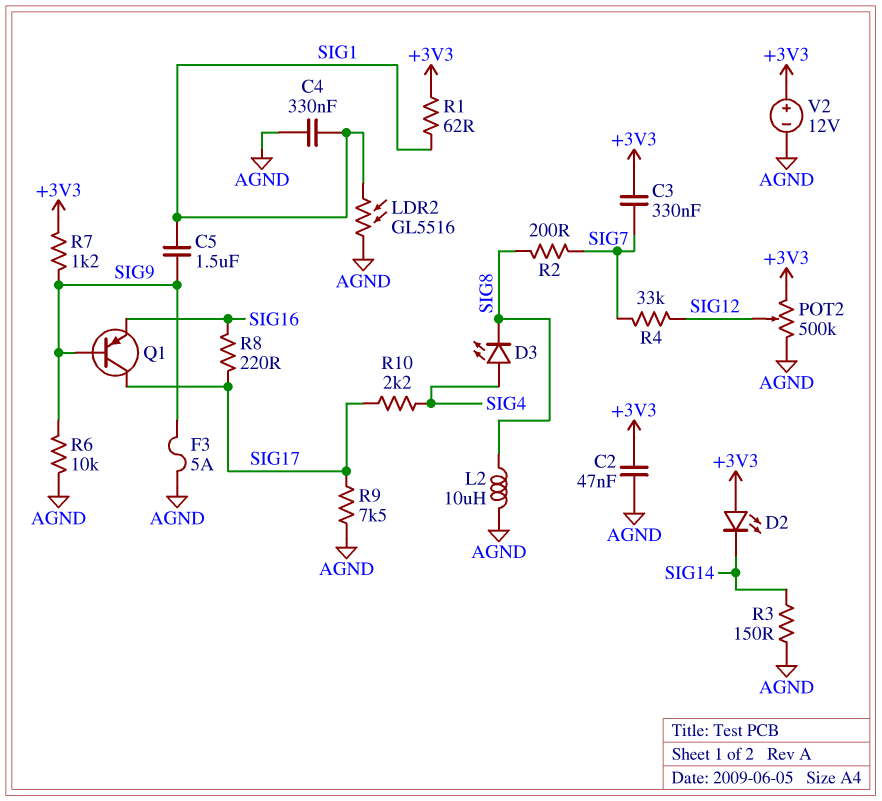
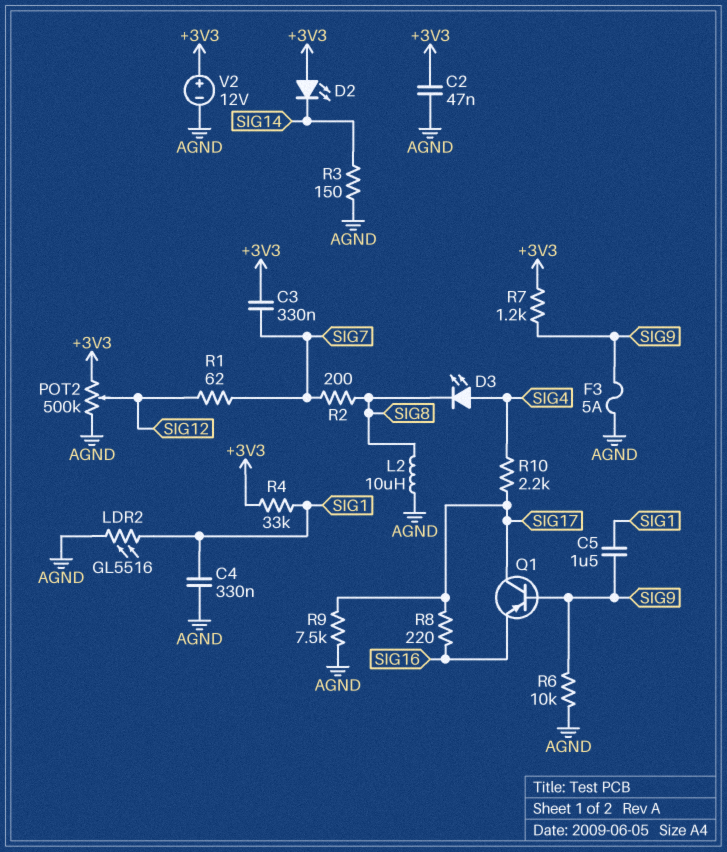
R1: 62 (+3V3, SIG1) -> 62 (SIG7, SIG12)
R4: 33k (SIG7, SIG12) -> 33k (+3V3, SIG1)

